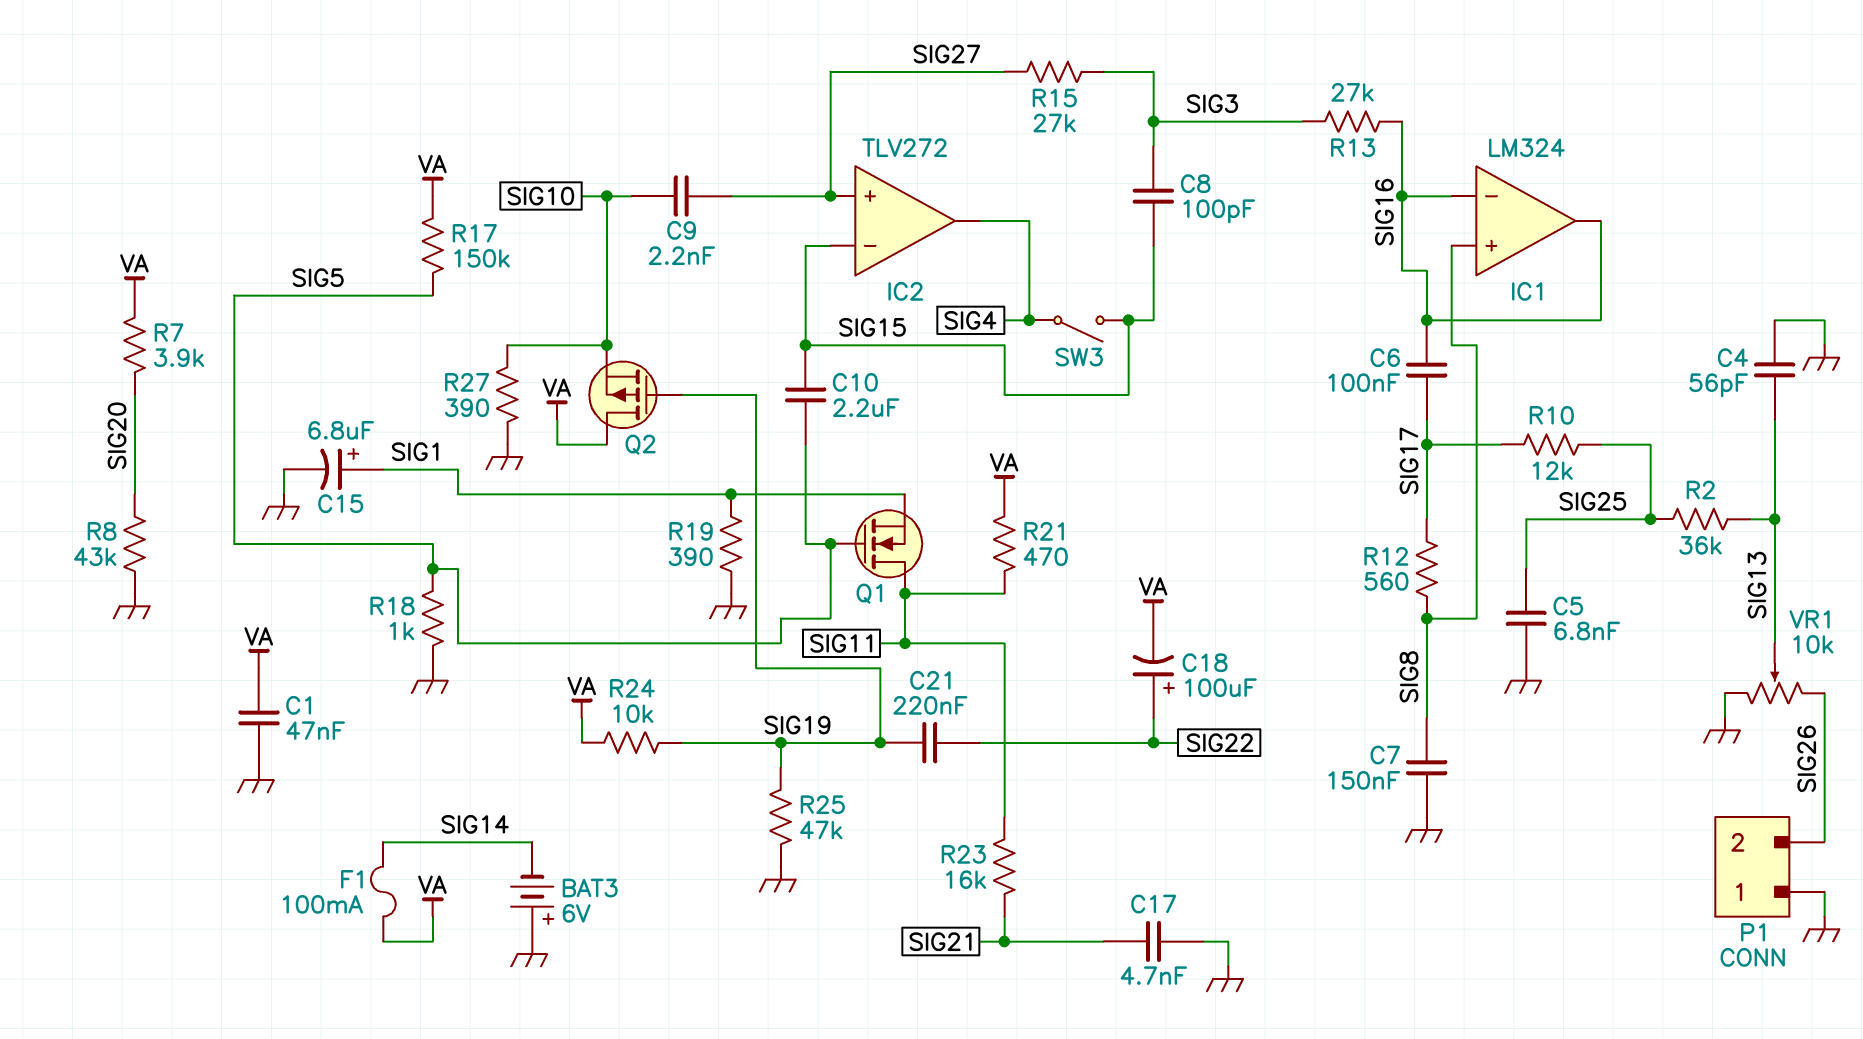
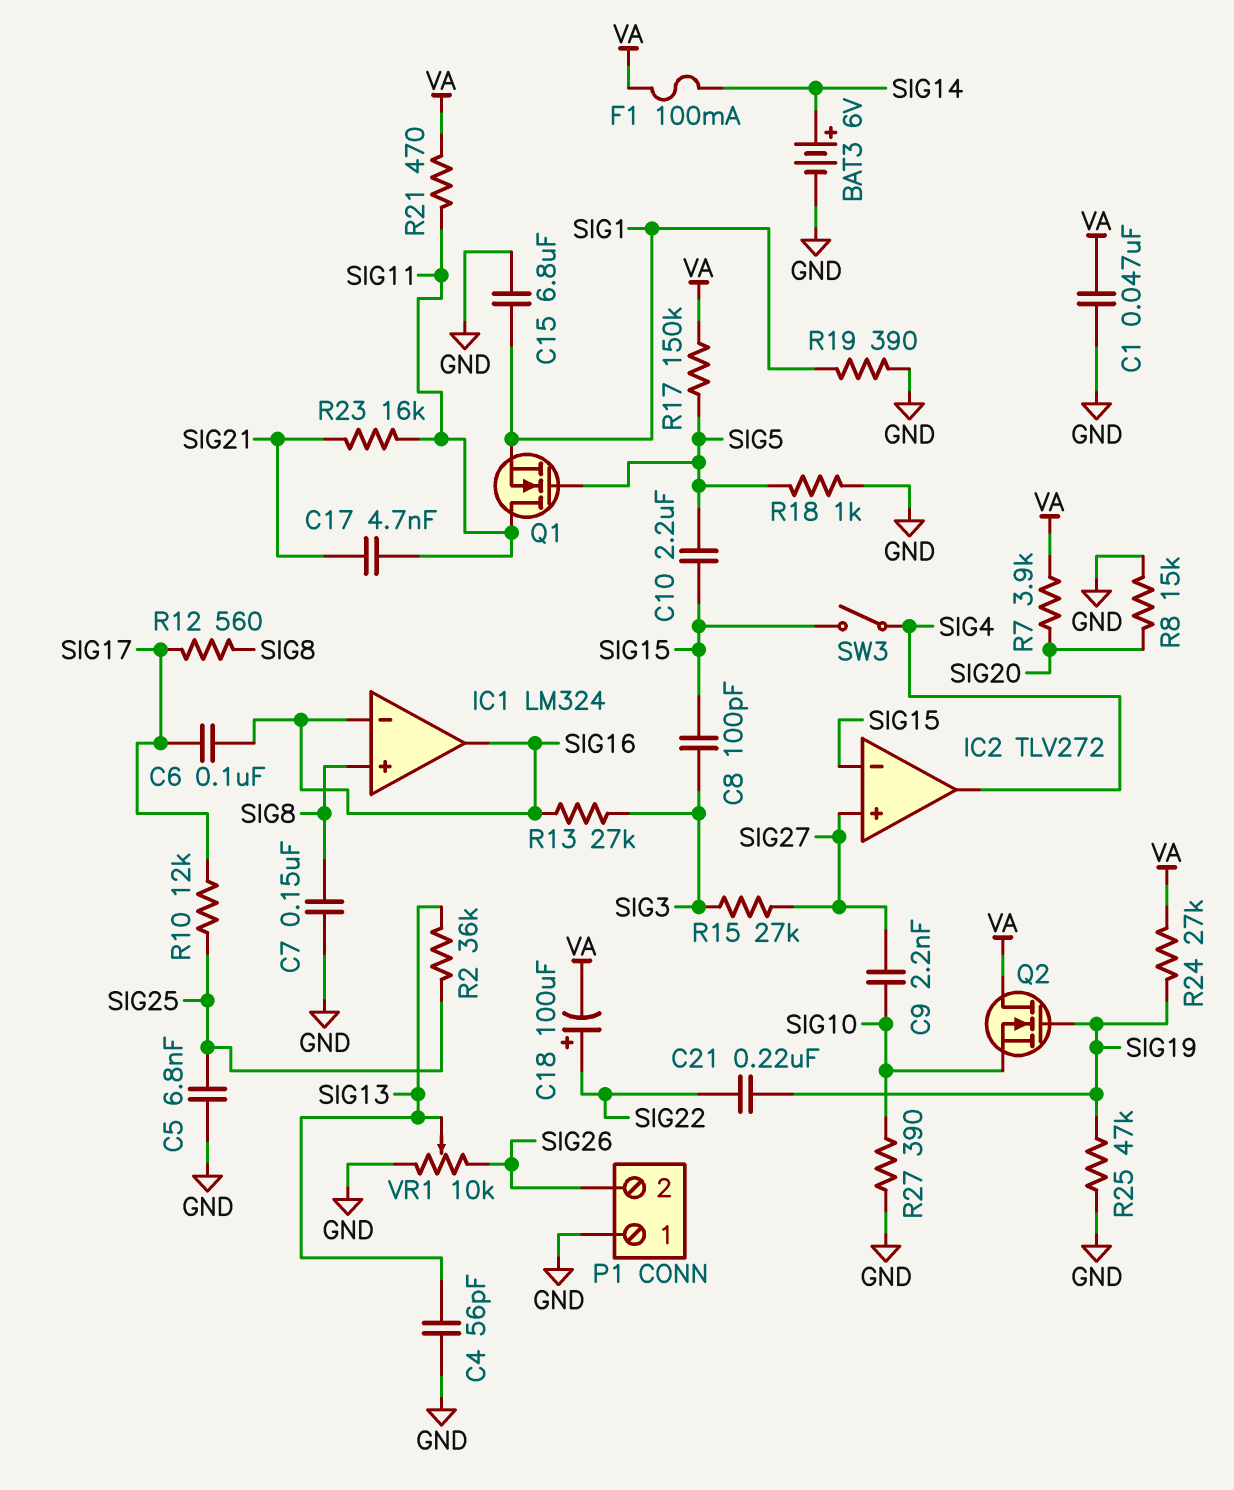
BAT3: 6V (plus GND, minus SIG14) -> 6V (plus SIG14, minus GND)
C15: 6.8uF (plus SIG1, minus GND) -> 6.8uF (GND, SIG1)
C17: 4.7nF (GND, SIG21) -> 4.7nF (SIG11, SIG21)
Q2: PMOS (G SIG19, D VA, S SIG10) -> NMOS (G SIG19, D VA, S SIG10)
R8: 43k (GND, SIG20) -> 15k (GND, SIG20)
R24: 10k (SIG19, VA) -> 27k (SIG19, VA)

